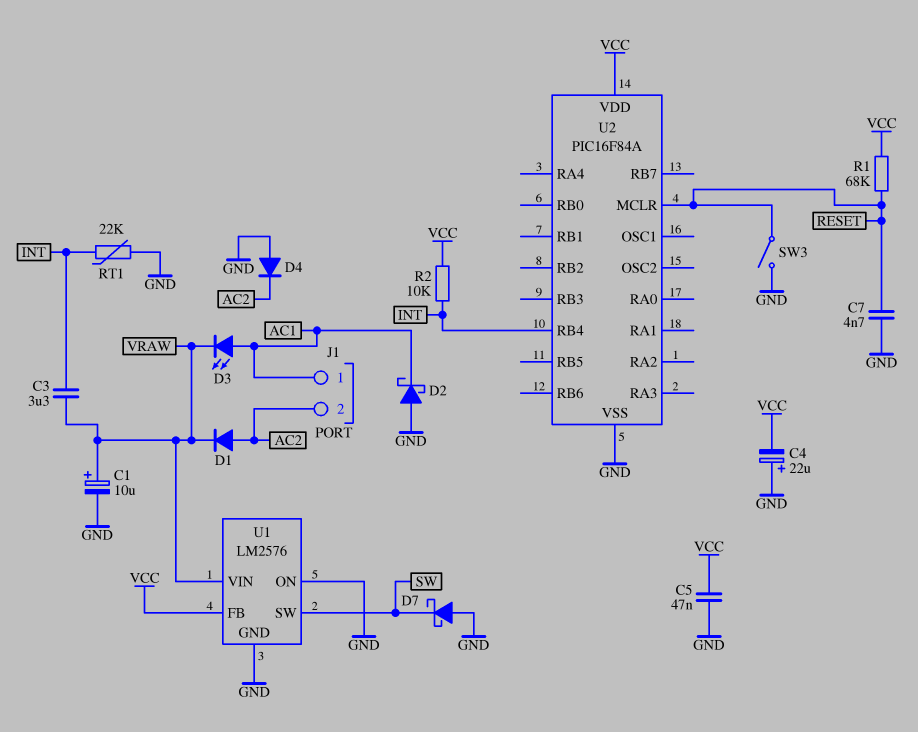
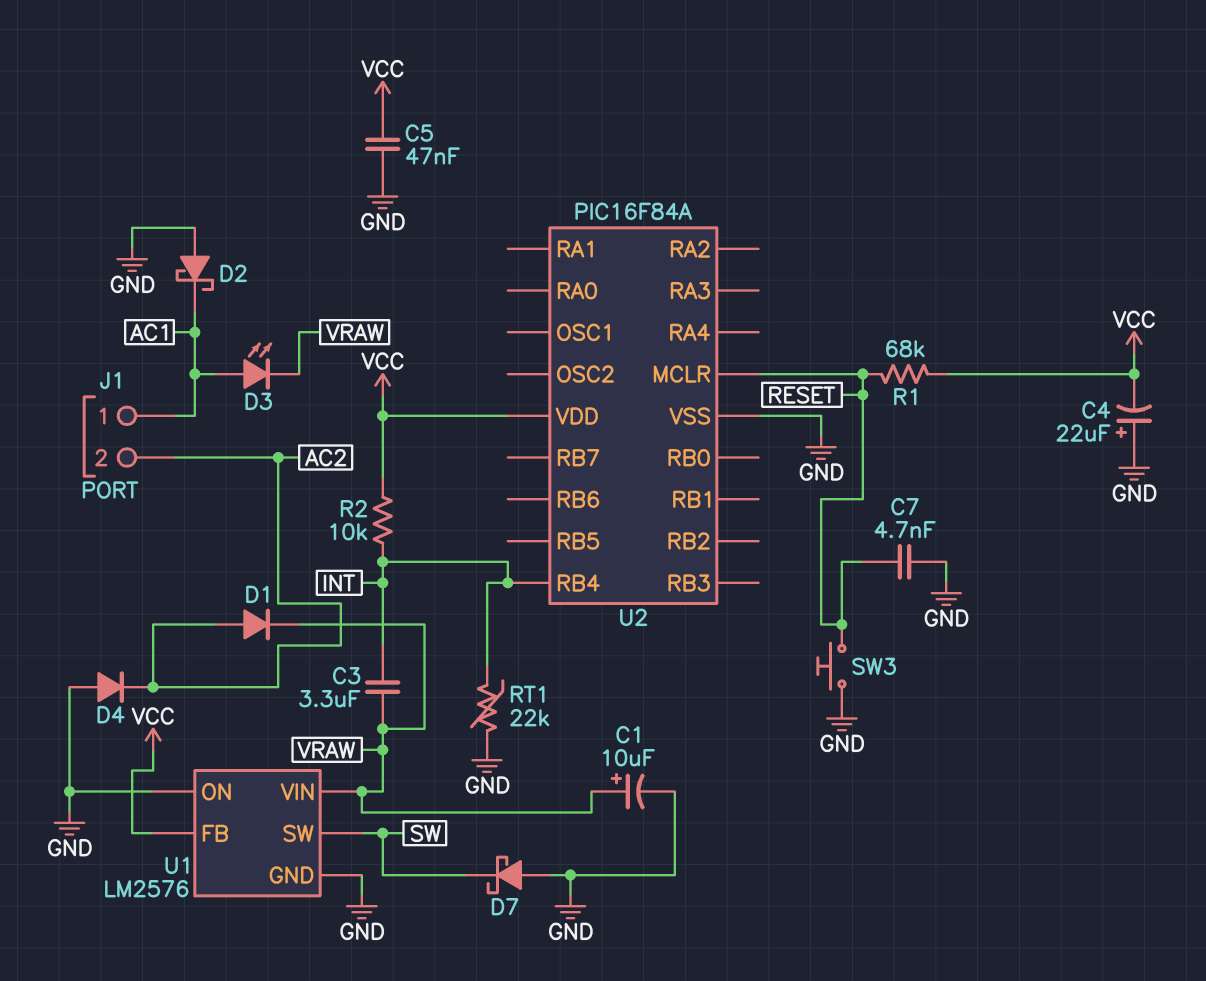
SW3: switch (GND, RESET) -> button (GND, RESET)

